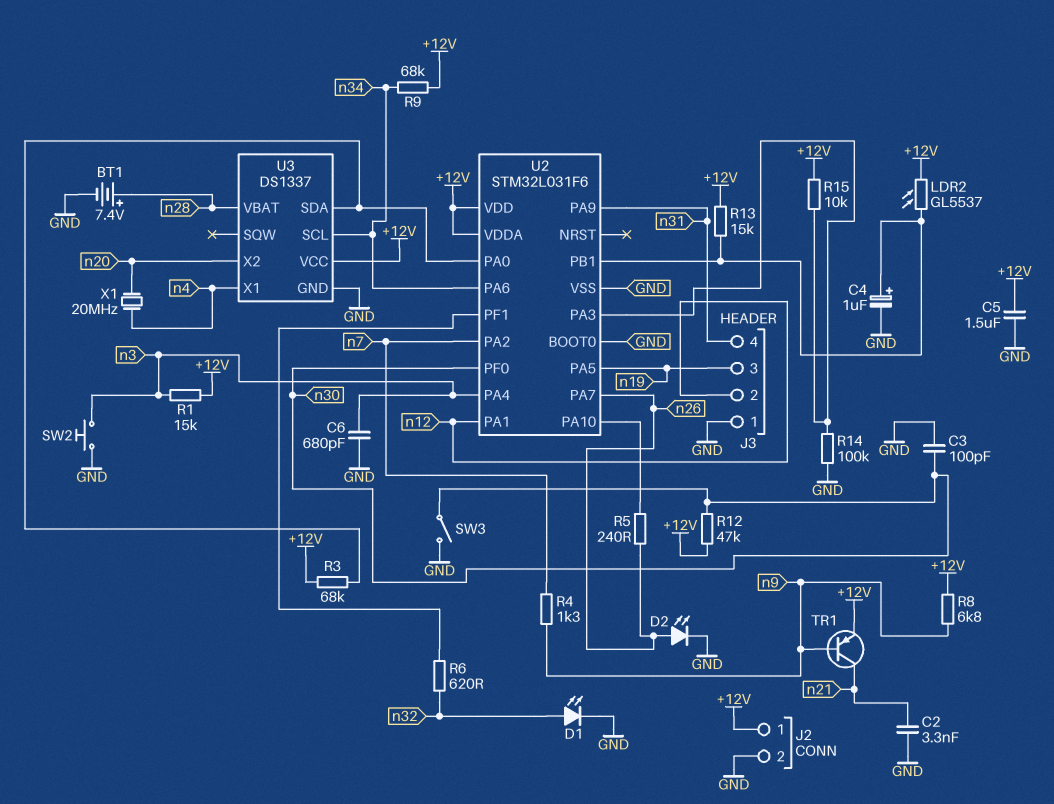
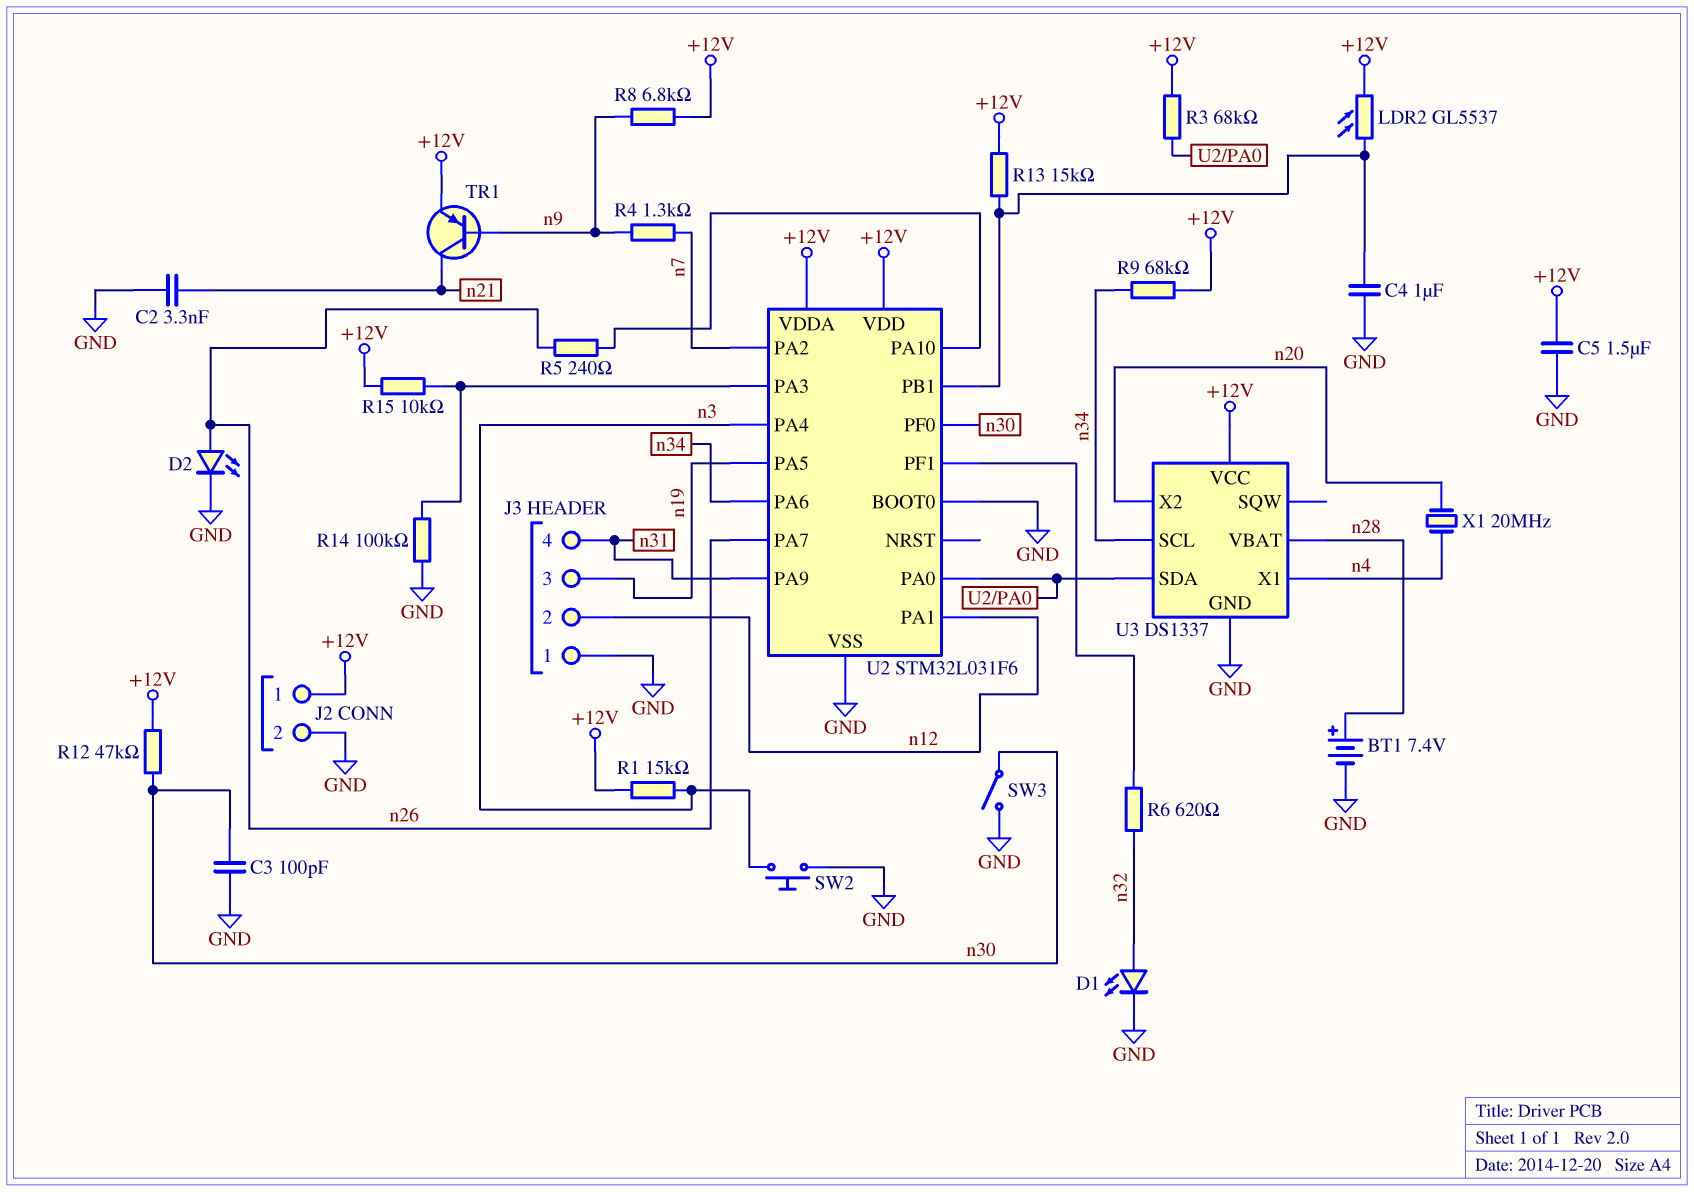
C4: 1uF (plus U2/PB1, minus GND) -> 1uF (GND, U2/PB1)
C6: 680pF (GND, n3) -> none

